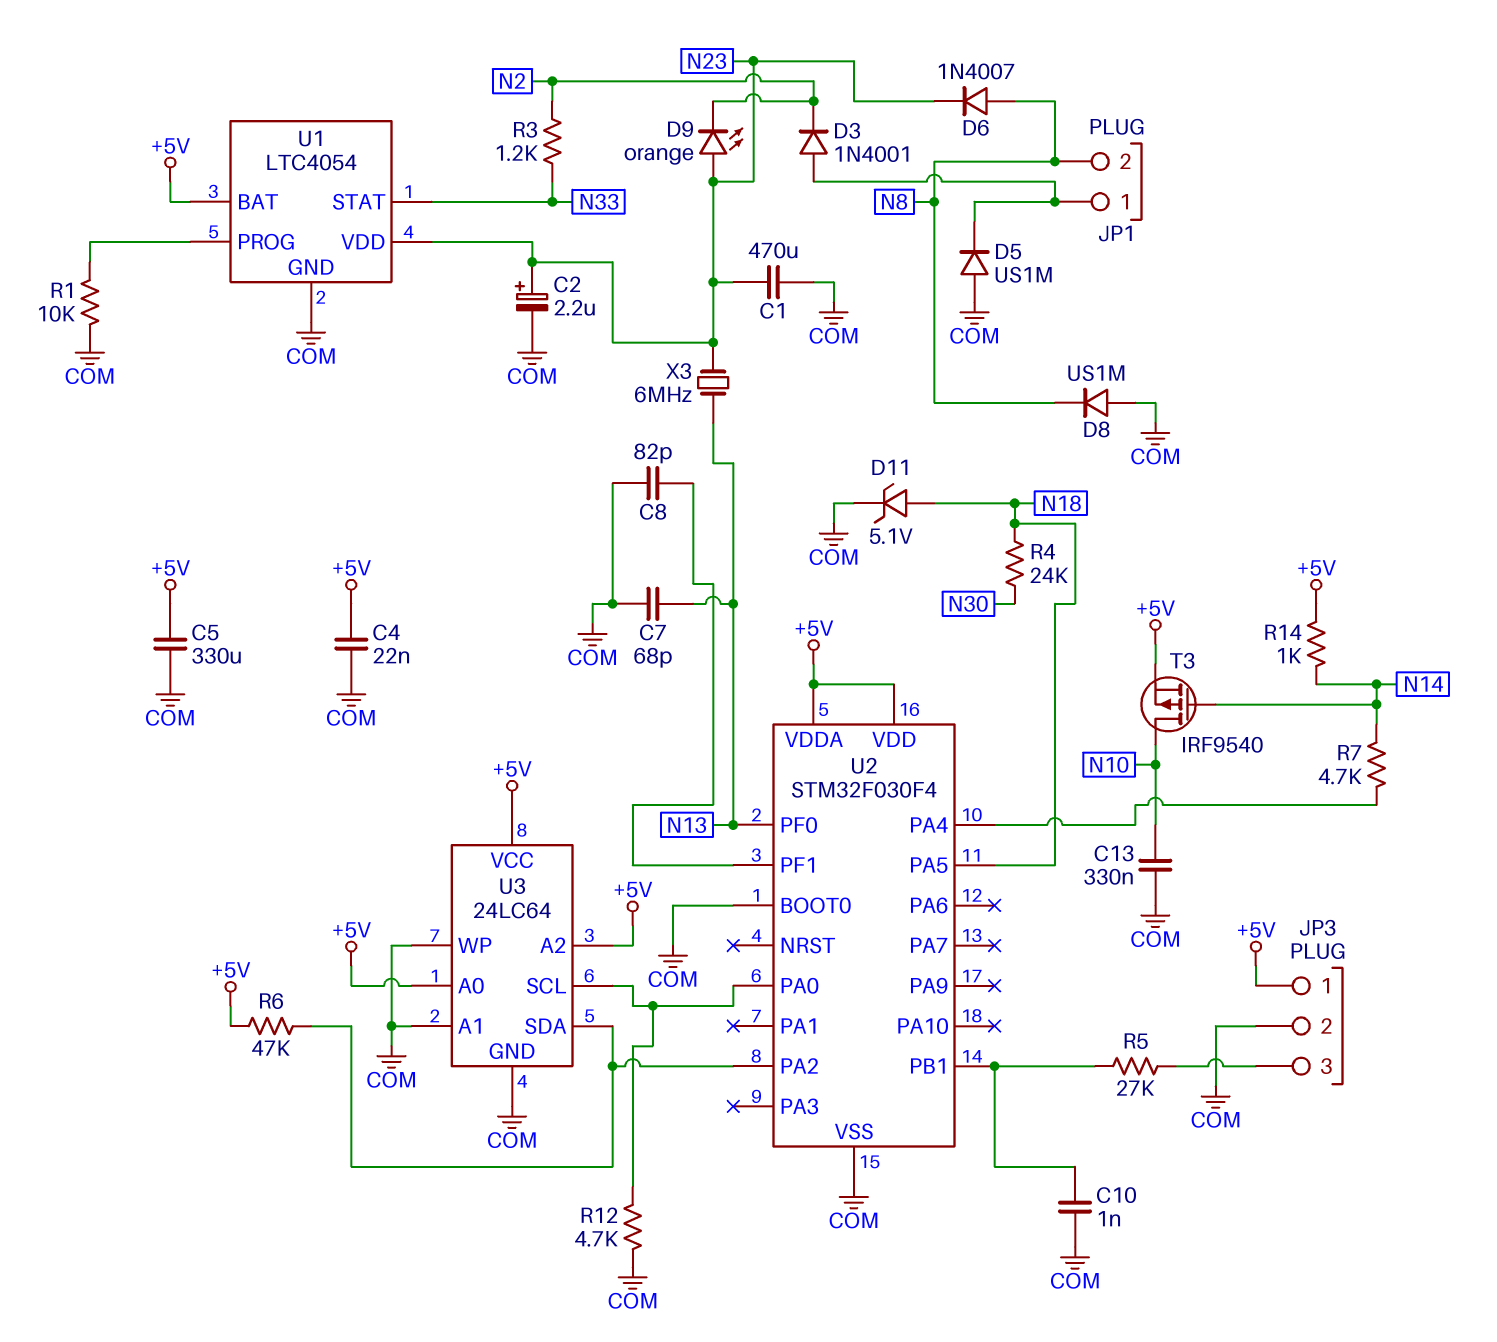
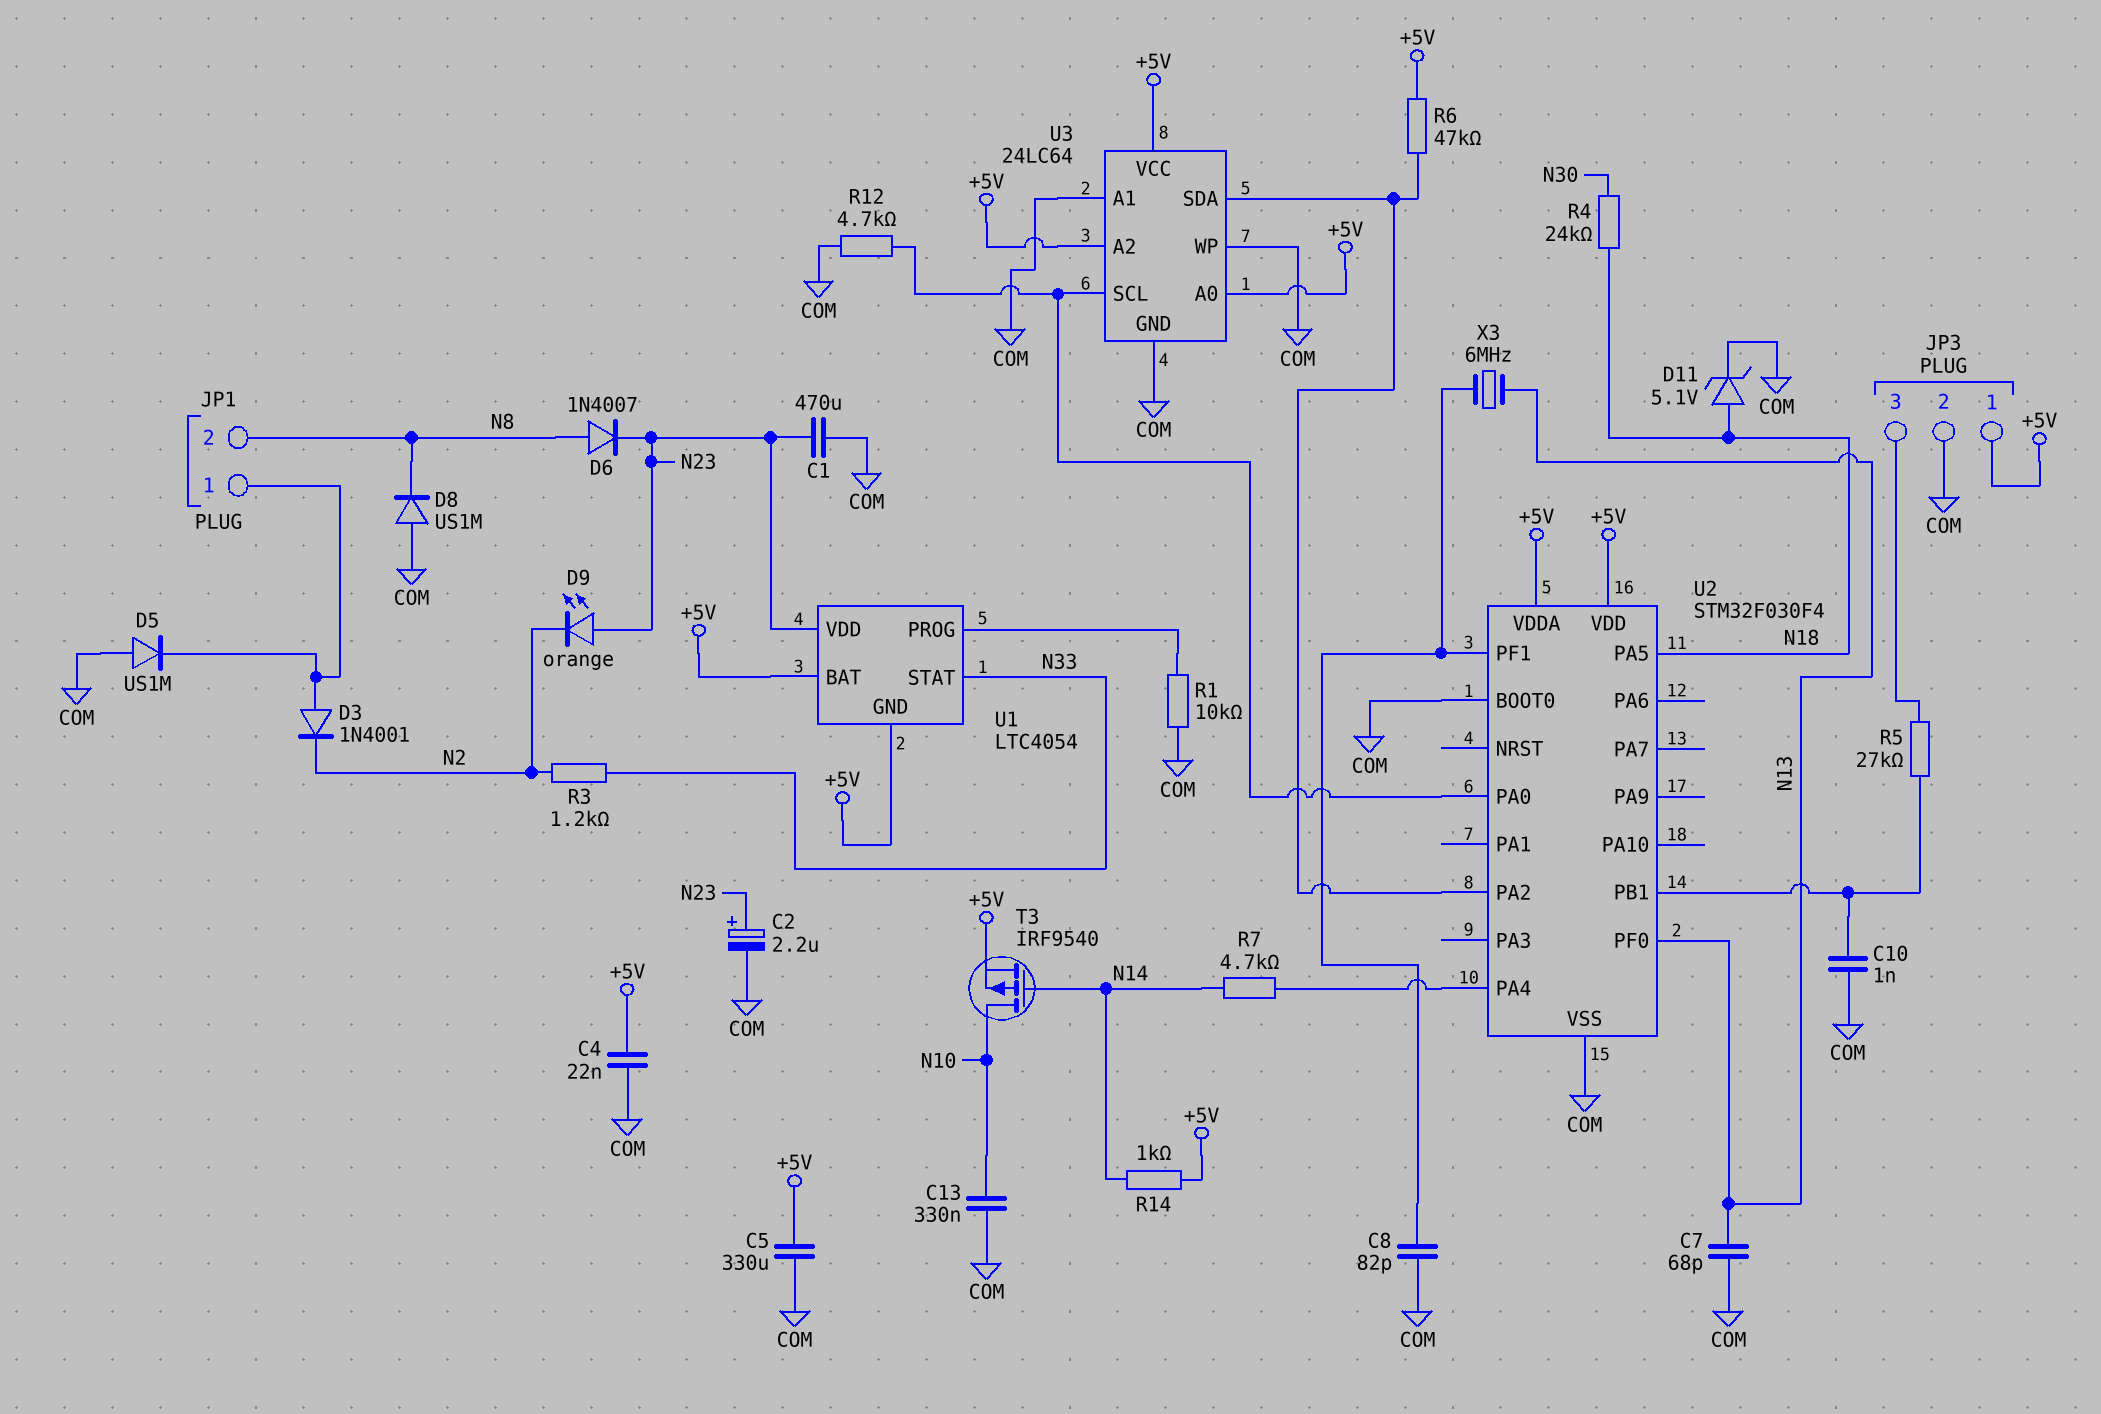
U1 pin GND: COM -> +5V
X3: 6MHz (N13, N23) -> 6MHz (N13, U2/PF1)

